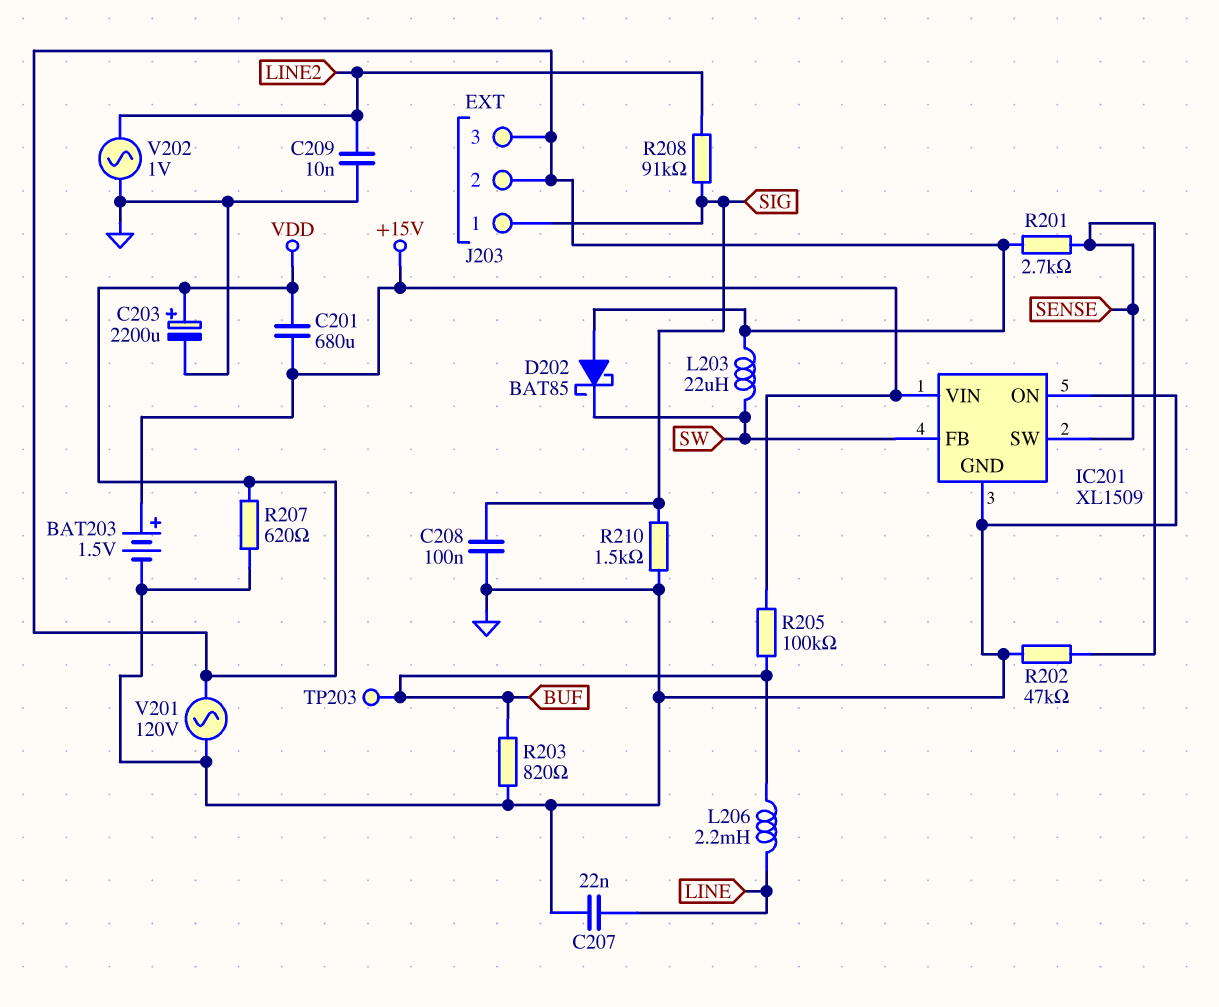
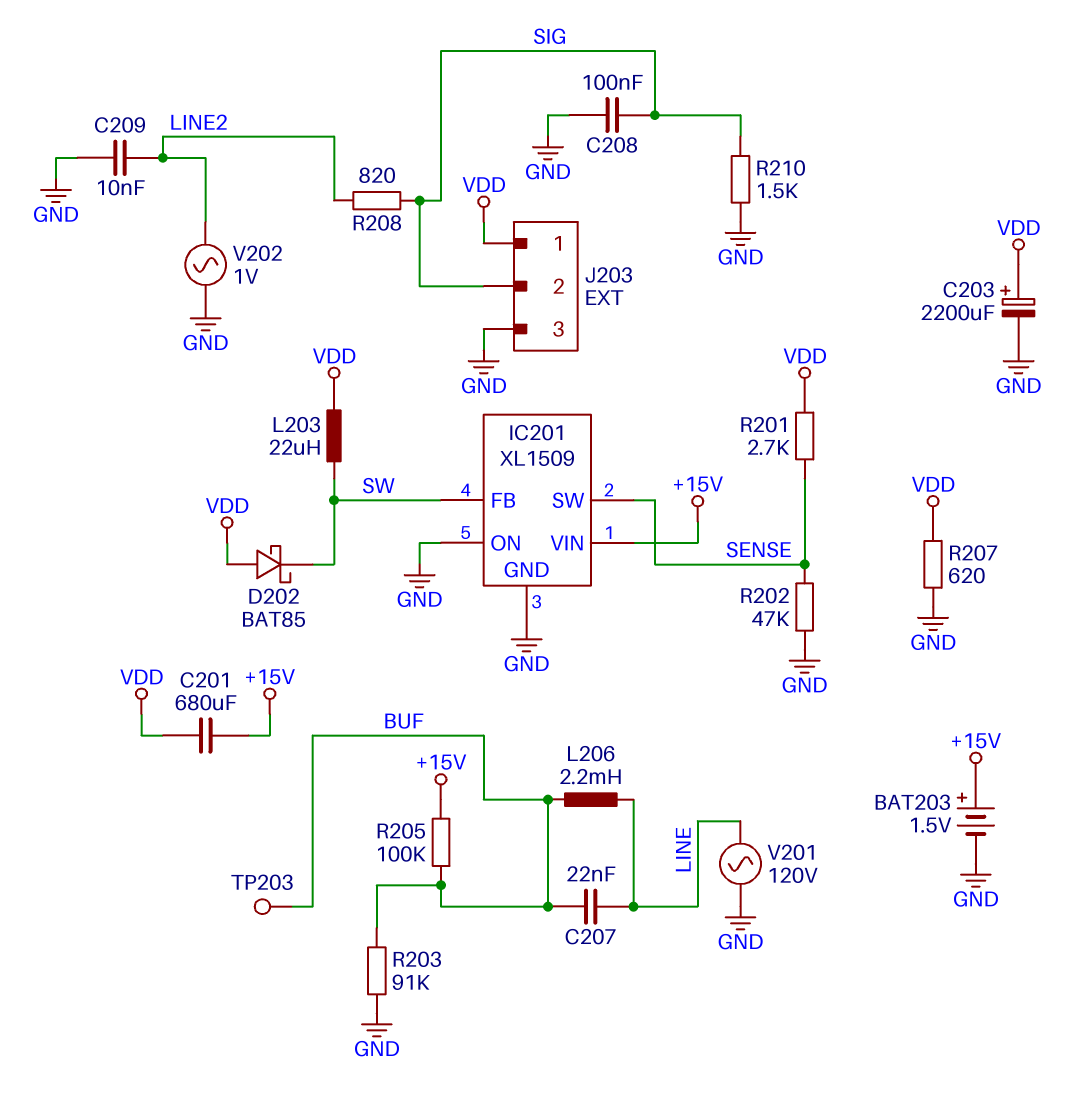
C207: 22nF (GND, LINE) -> 22nF (BUF, LINE)
J203 pin 1: SIG -> VDD
J203 pin 2: VDD -> SIG
J203 pin 3: VDD -> GND
R203: 820 (BUF, GND) -> 91k (BUF, GND)
R208: 91k (LINE2, SIG) -> 820 (LINE2, SIG)
V201: AC 120V (GND, VDD) -> AC 120V (GND, LINE)

